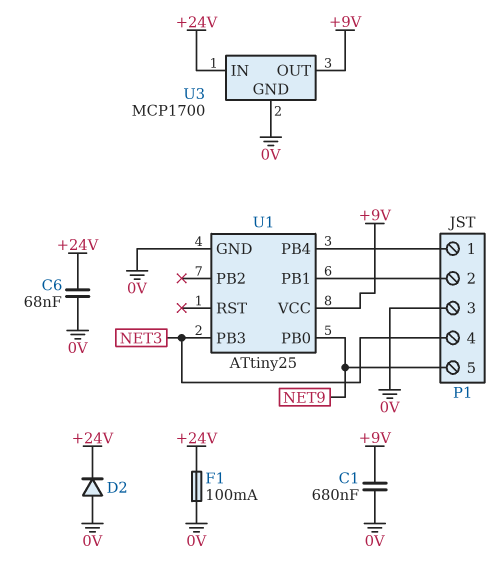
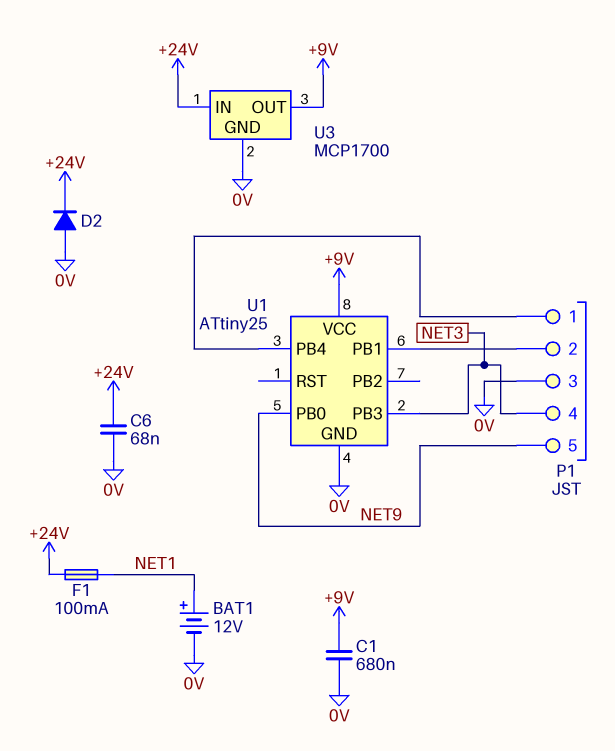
BAT1: none -> 12V (plus NET1, minus 0V)
F1: 100mA (+24V, 0V) -> 100mA (+24V, NET1)

